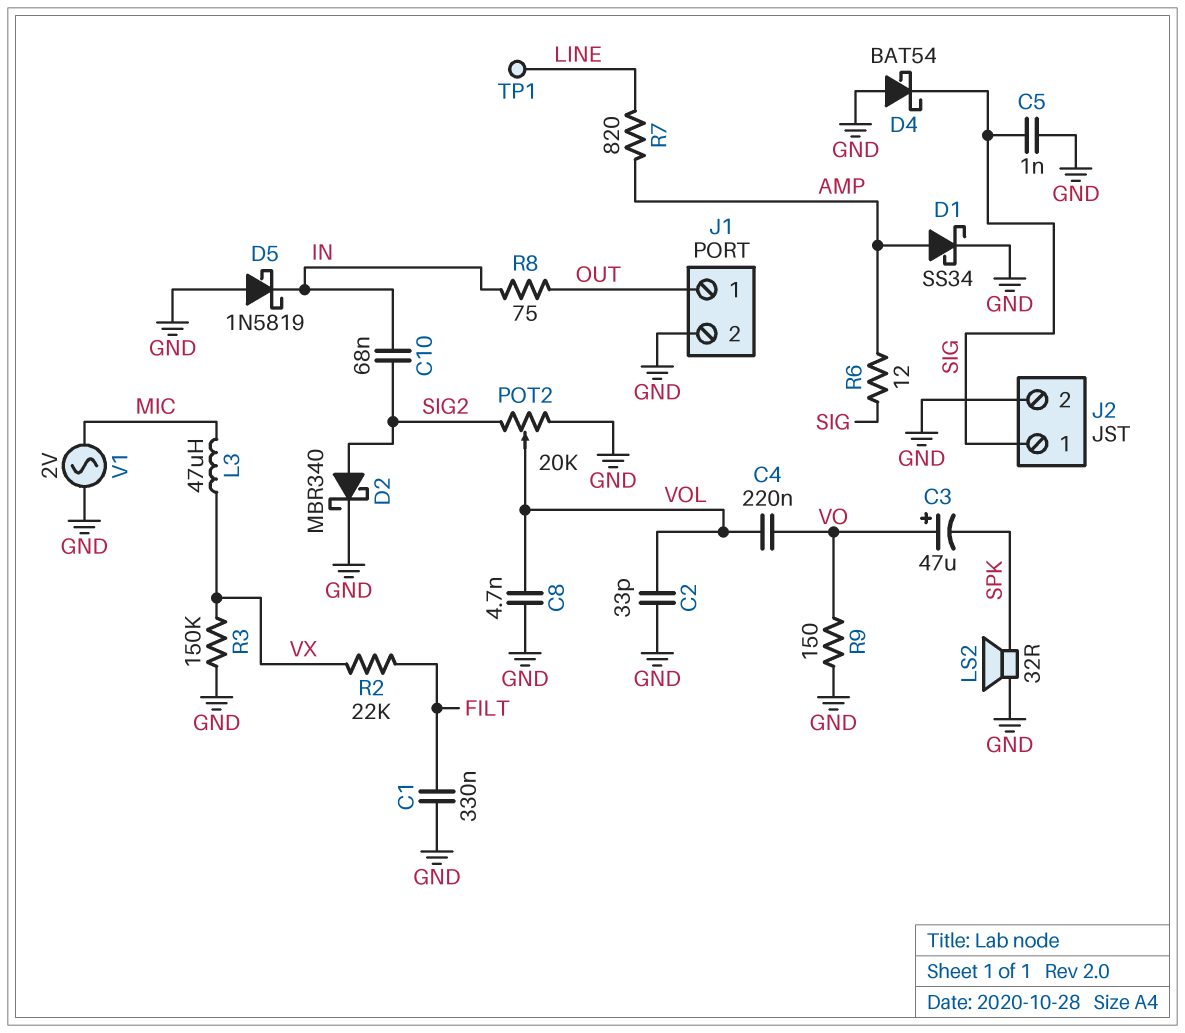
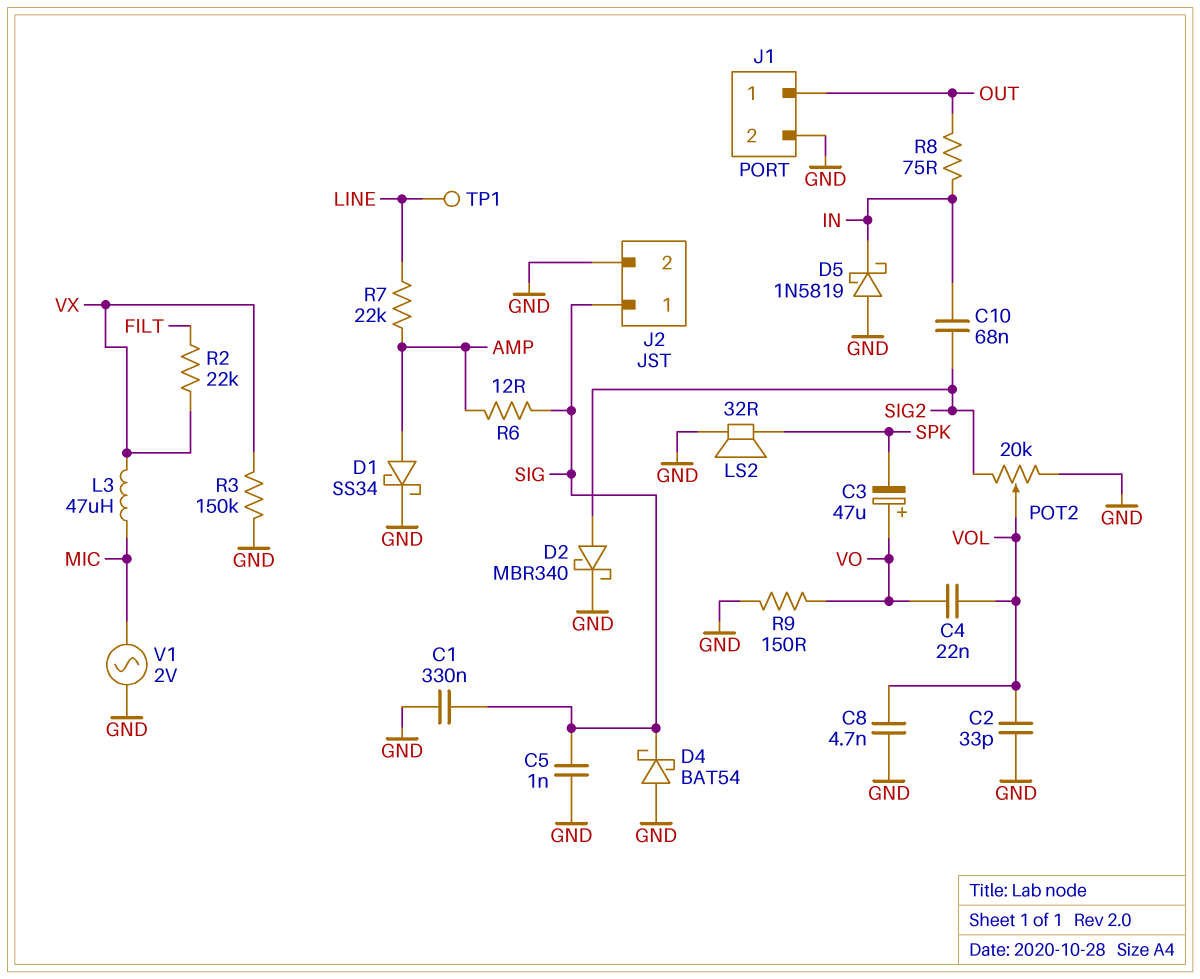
C1: 330nF (FILT, GND) -> 330nF (GND, SIG)
C4: 220nF (VO, VOL) -> 22nF (VO, VOL)
R7: 820 (AMP, LINE) -> 22k (AMP, LINE)

